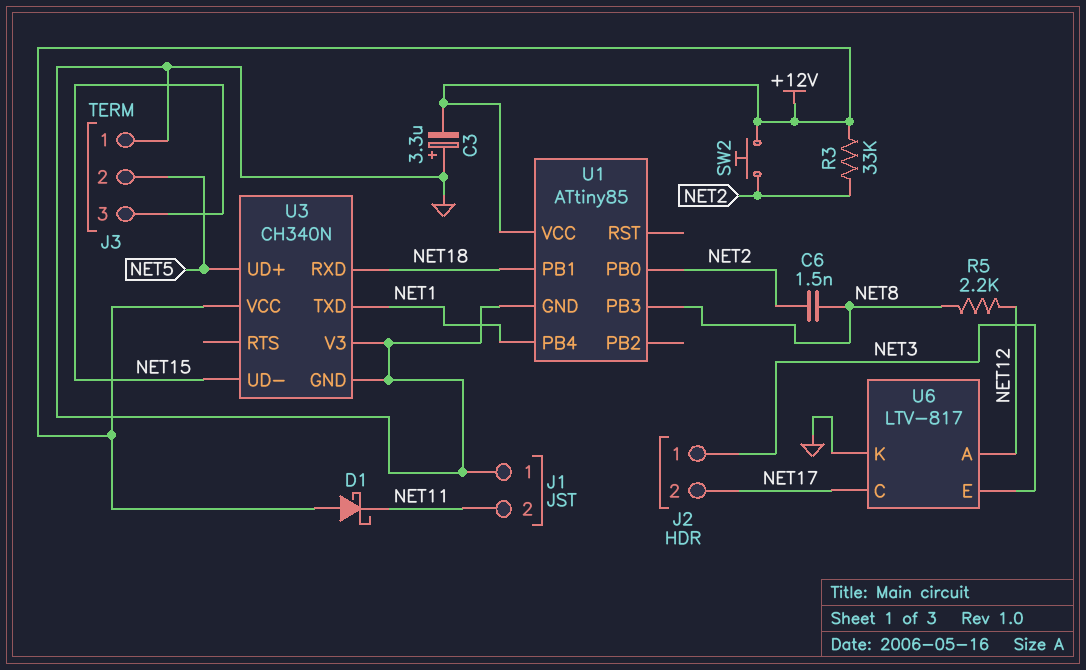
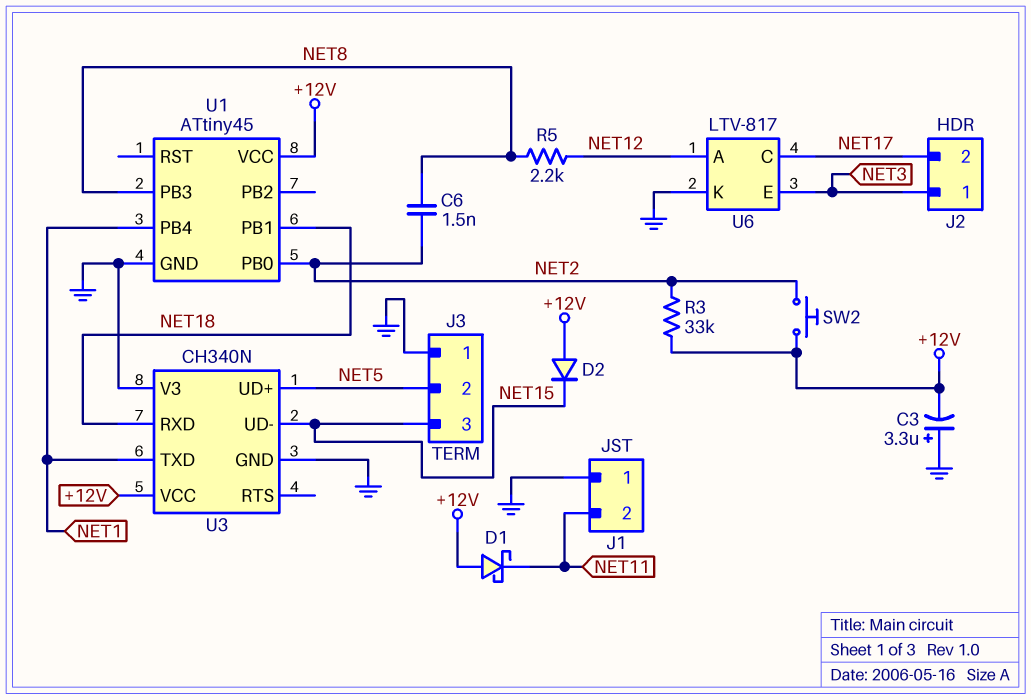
D2: none -> diode (A +12V, K NET15)
U1: ATtiny85 -> ATtiny45

